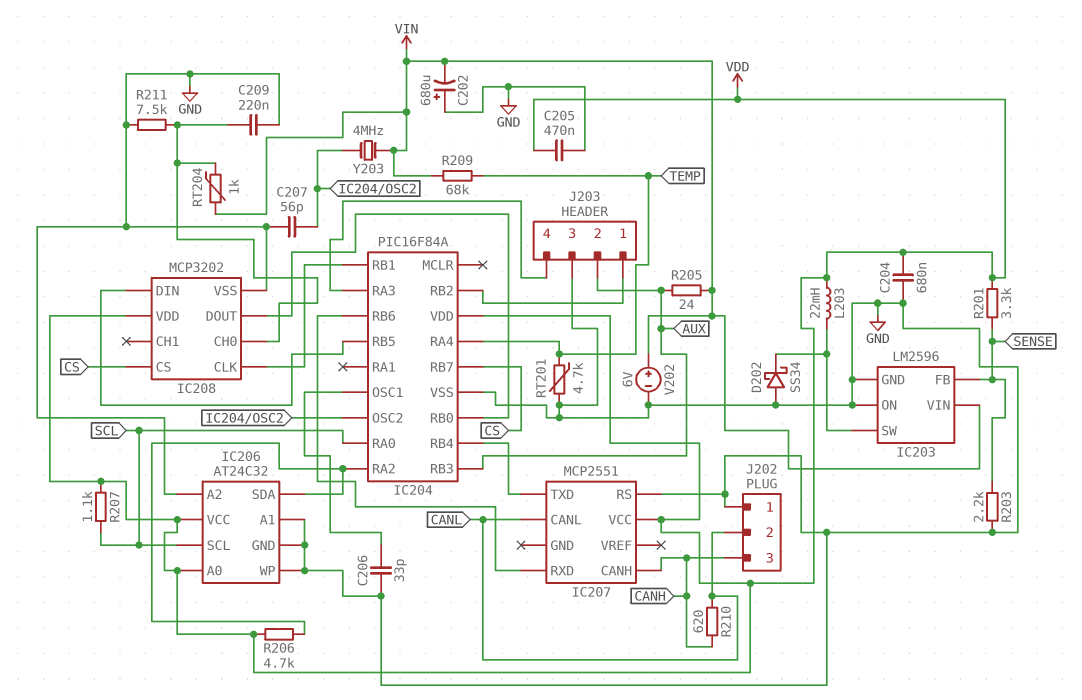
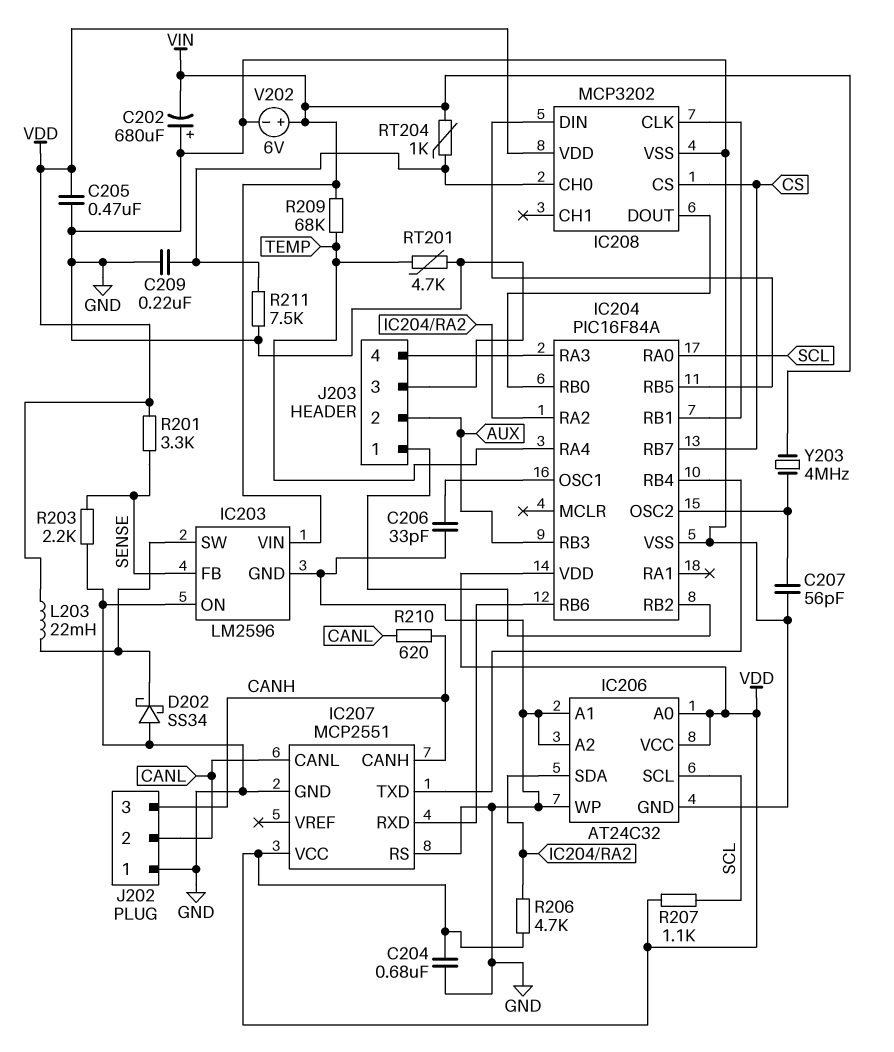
IC207 pin GND: none -> GND
R205: 24 (AUX, VIN) -> none

